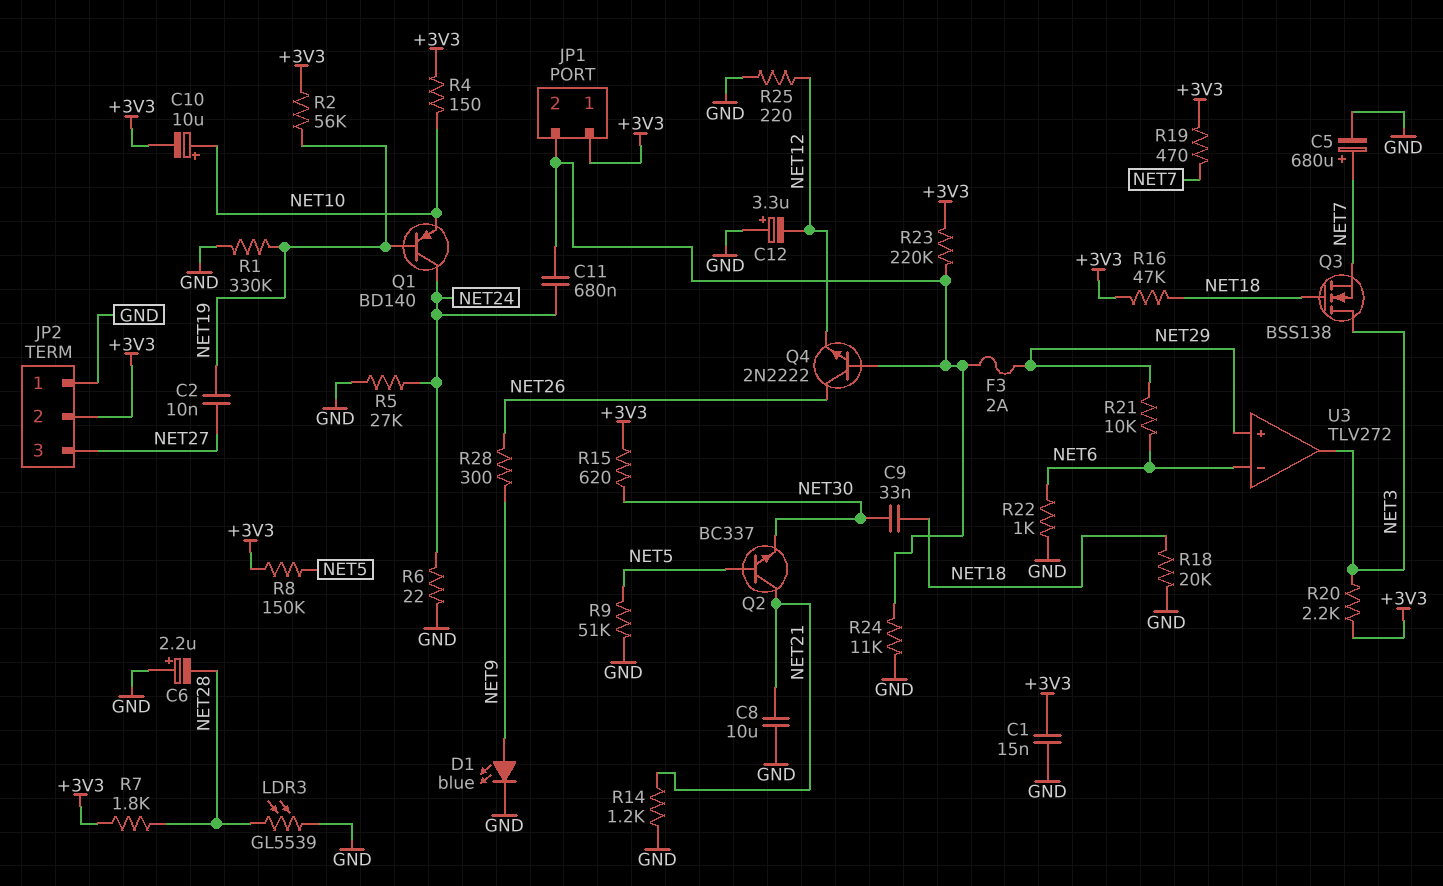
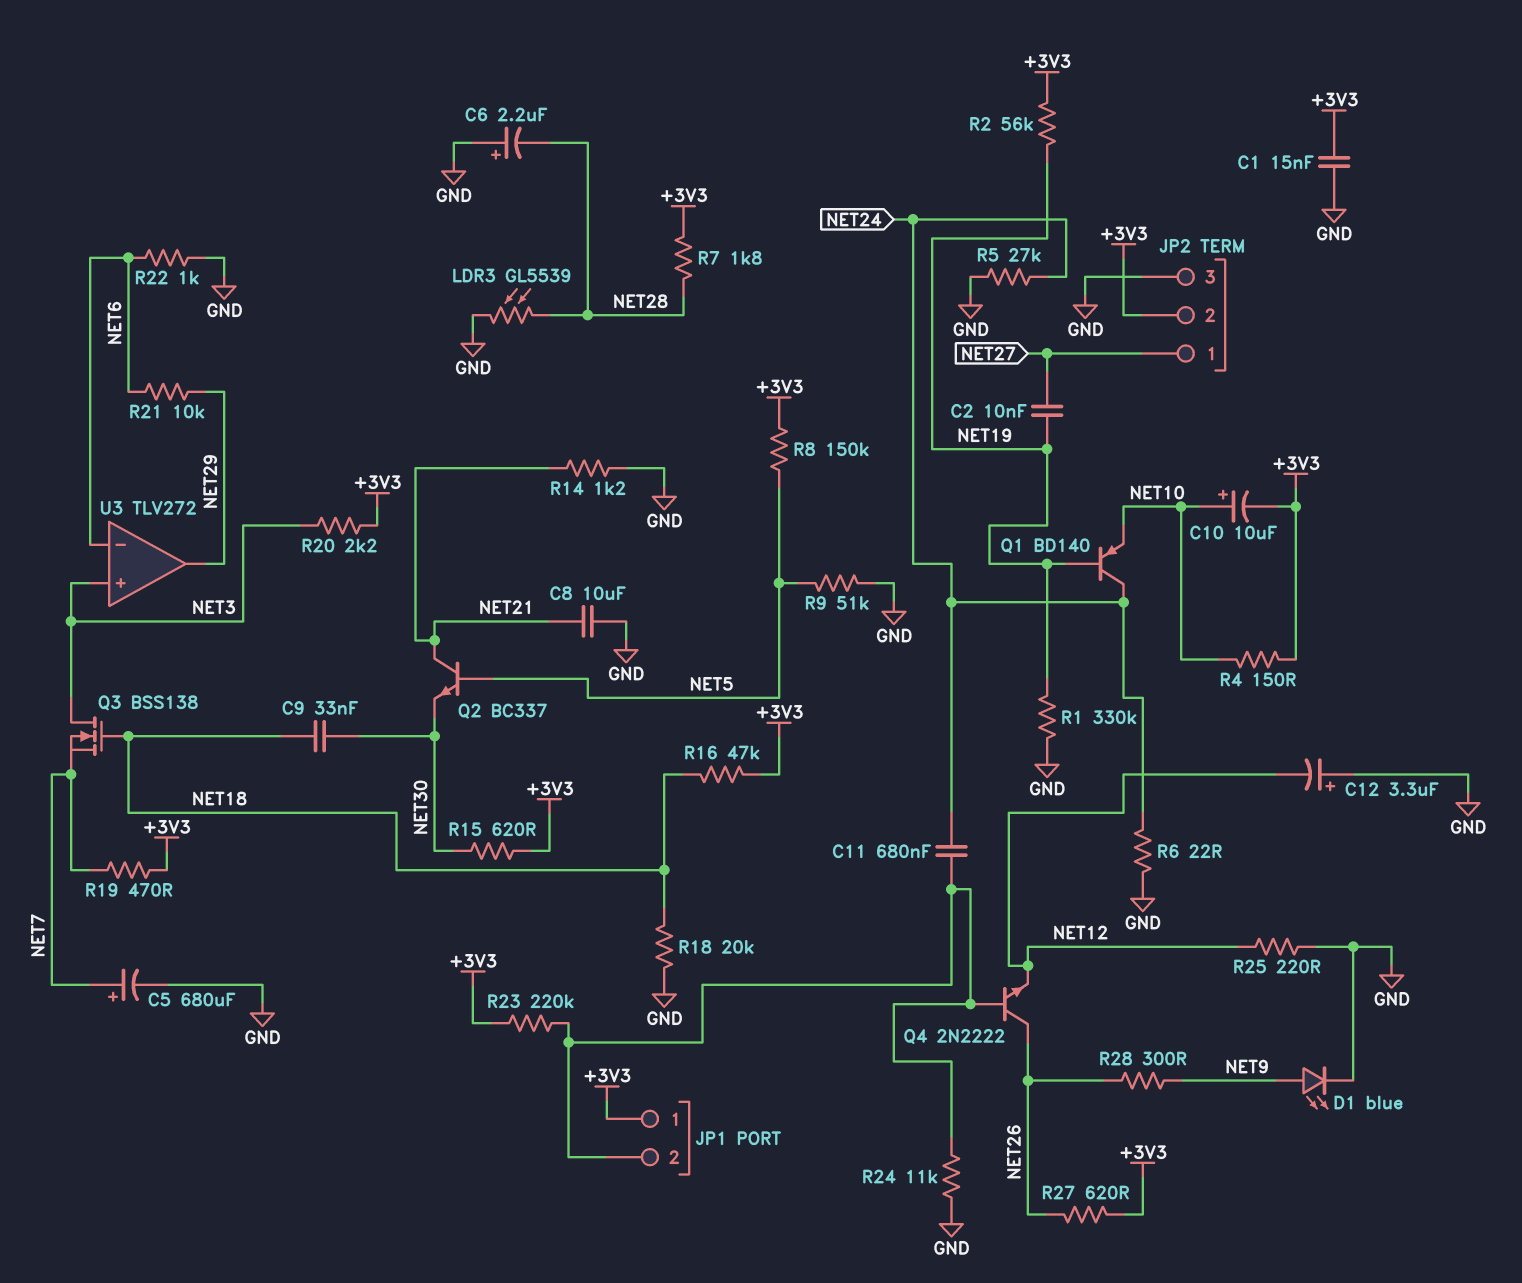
F3: 2A (JP1/2, NET29) -> none
JP2 pin 1: GND -> NET27
JP2 pin 3: NET27 -> GND
R27: none -> 620 (+3V3, NET26)
U3 pin in+: NET29 -> NET3
U3 pin out: NET3 -> NET29

